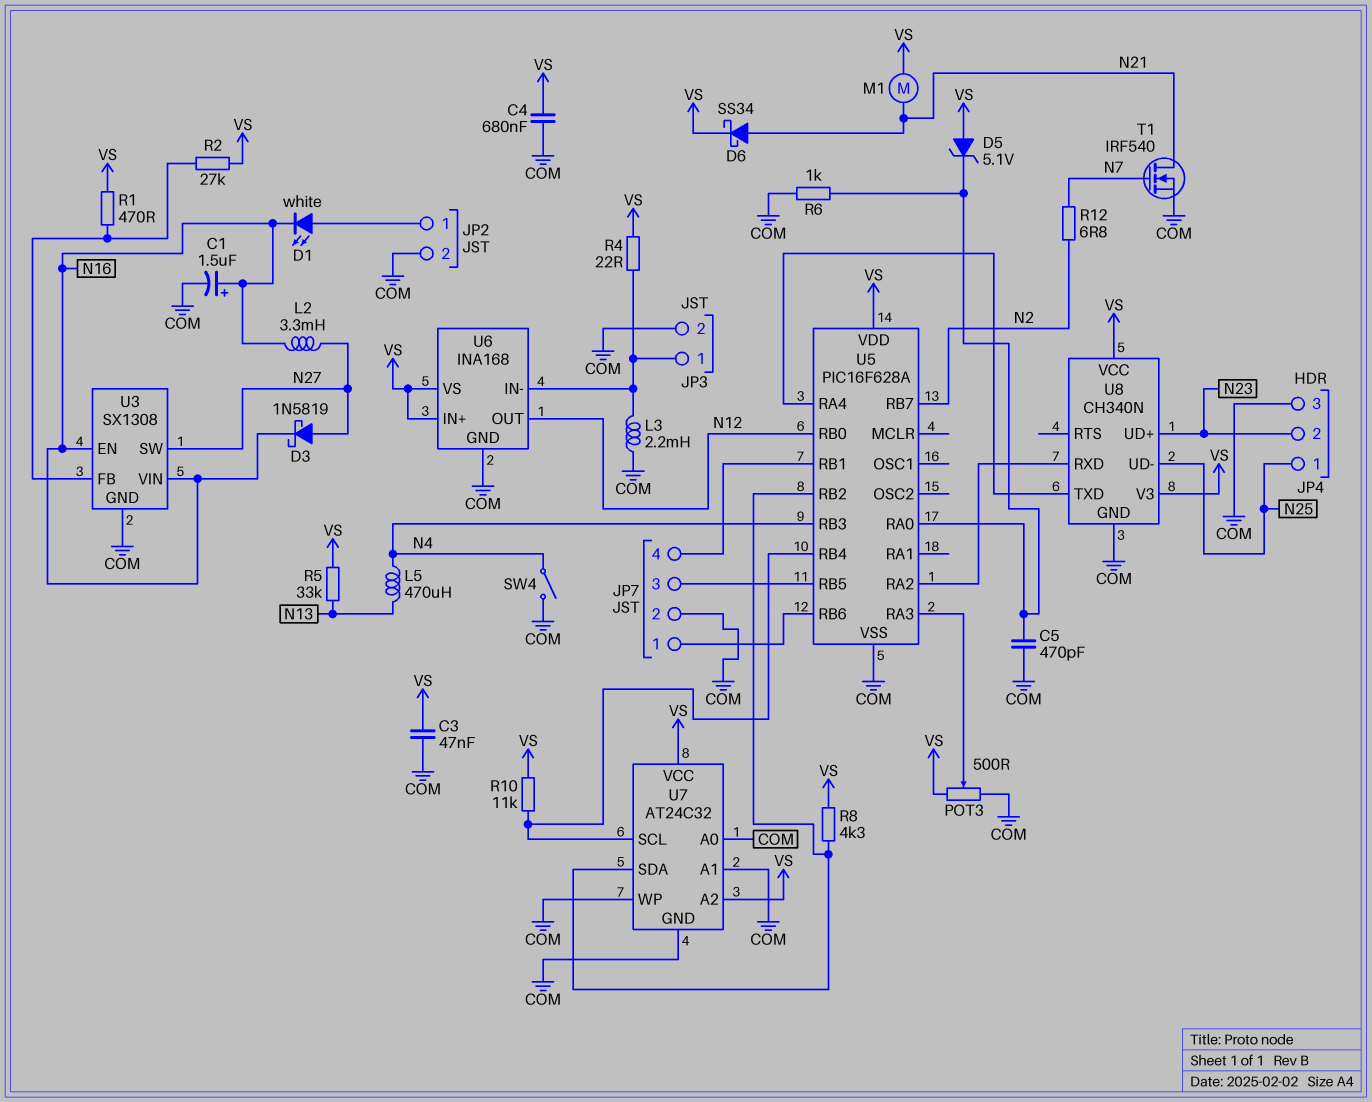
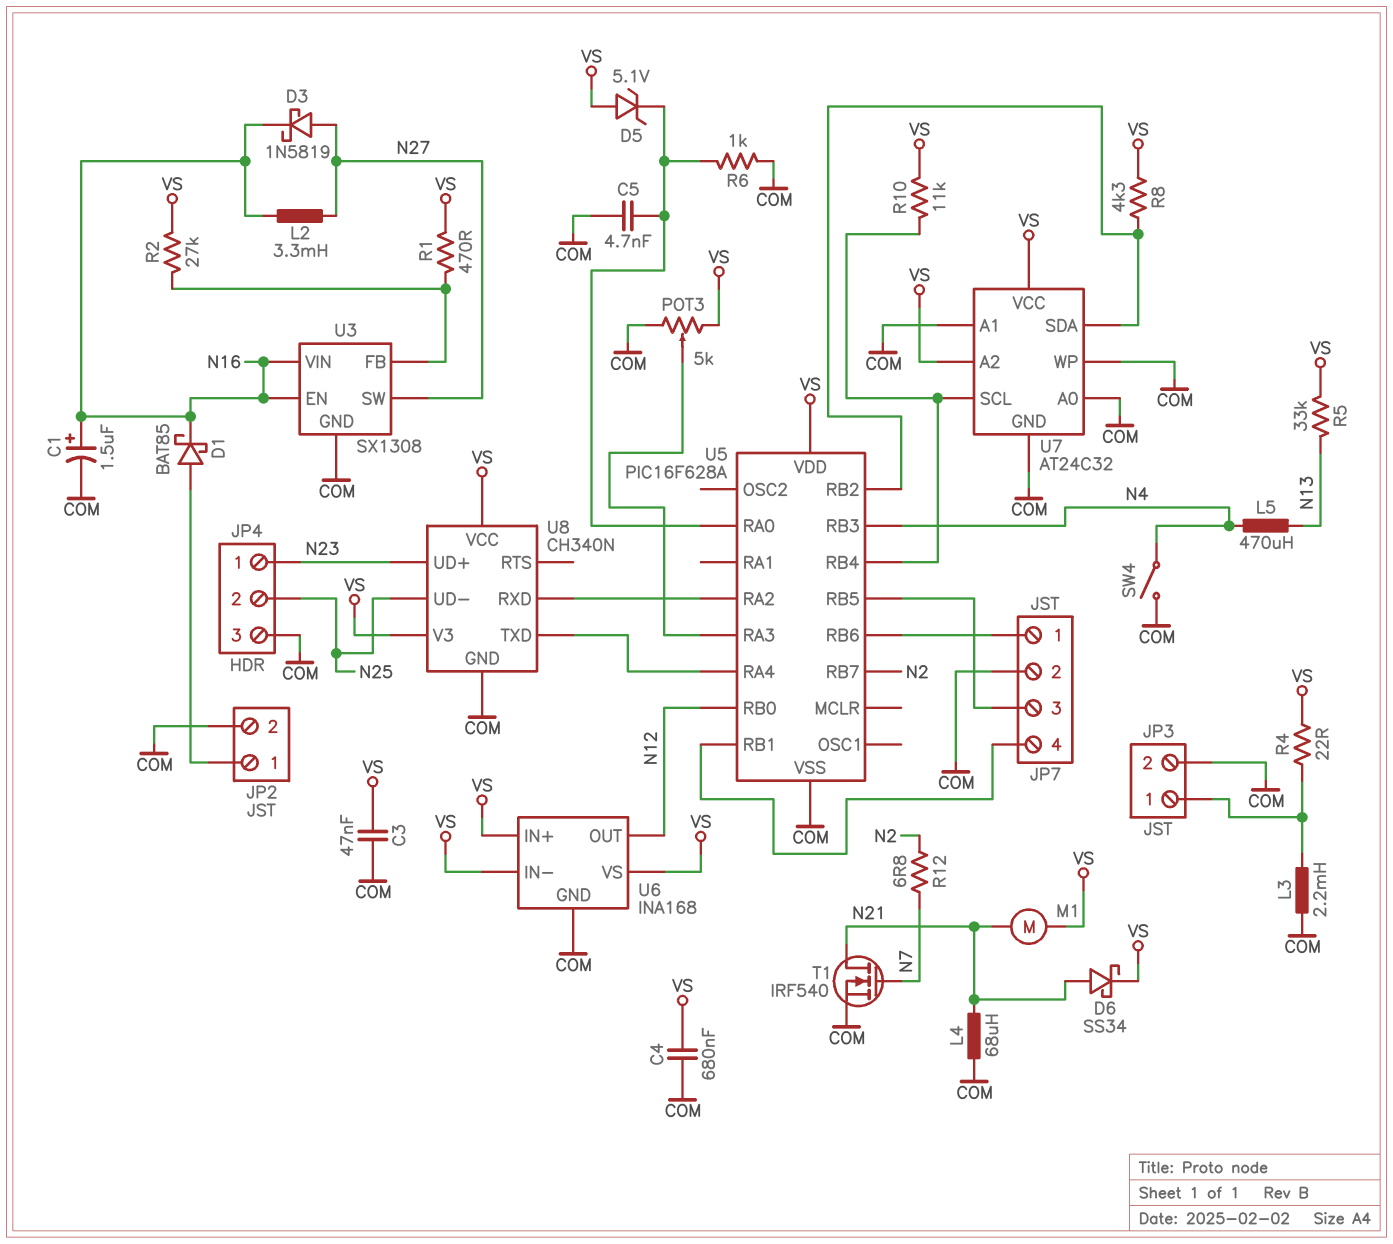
C5: 470pF (COM, U5/RA0) -> 4.7nF (COM, U5/RA0)
D1: LED white (A JP2/1, K N16) -> schottky BAT85 (A JP2/1, K N16)
JP4 pin 1: N25 -> N23
JP4 pin 2: N23 -> N25
L4: none -> 68uH (COM, N21)
POT3: 500 (COM, VS, wiper U5/RA3) -> 5k (COM, VS, wiper U5/RA3)
U6 pin IN-: JP3/1 -> VS

